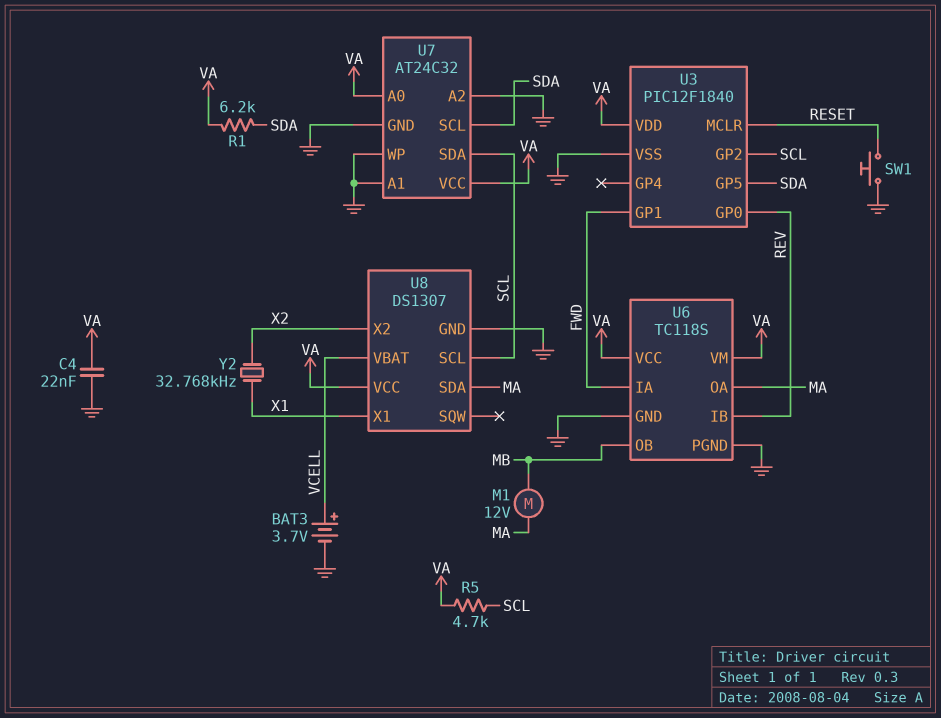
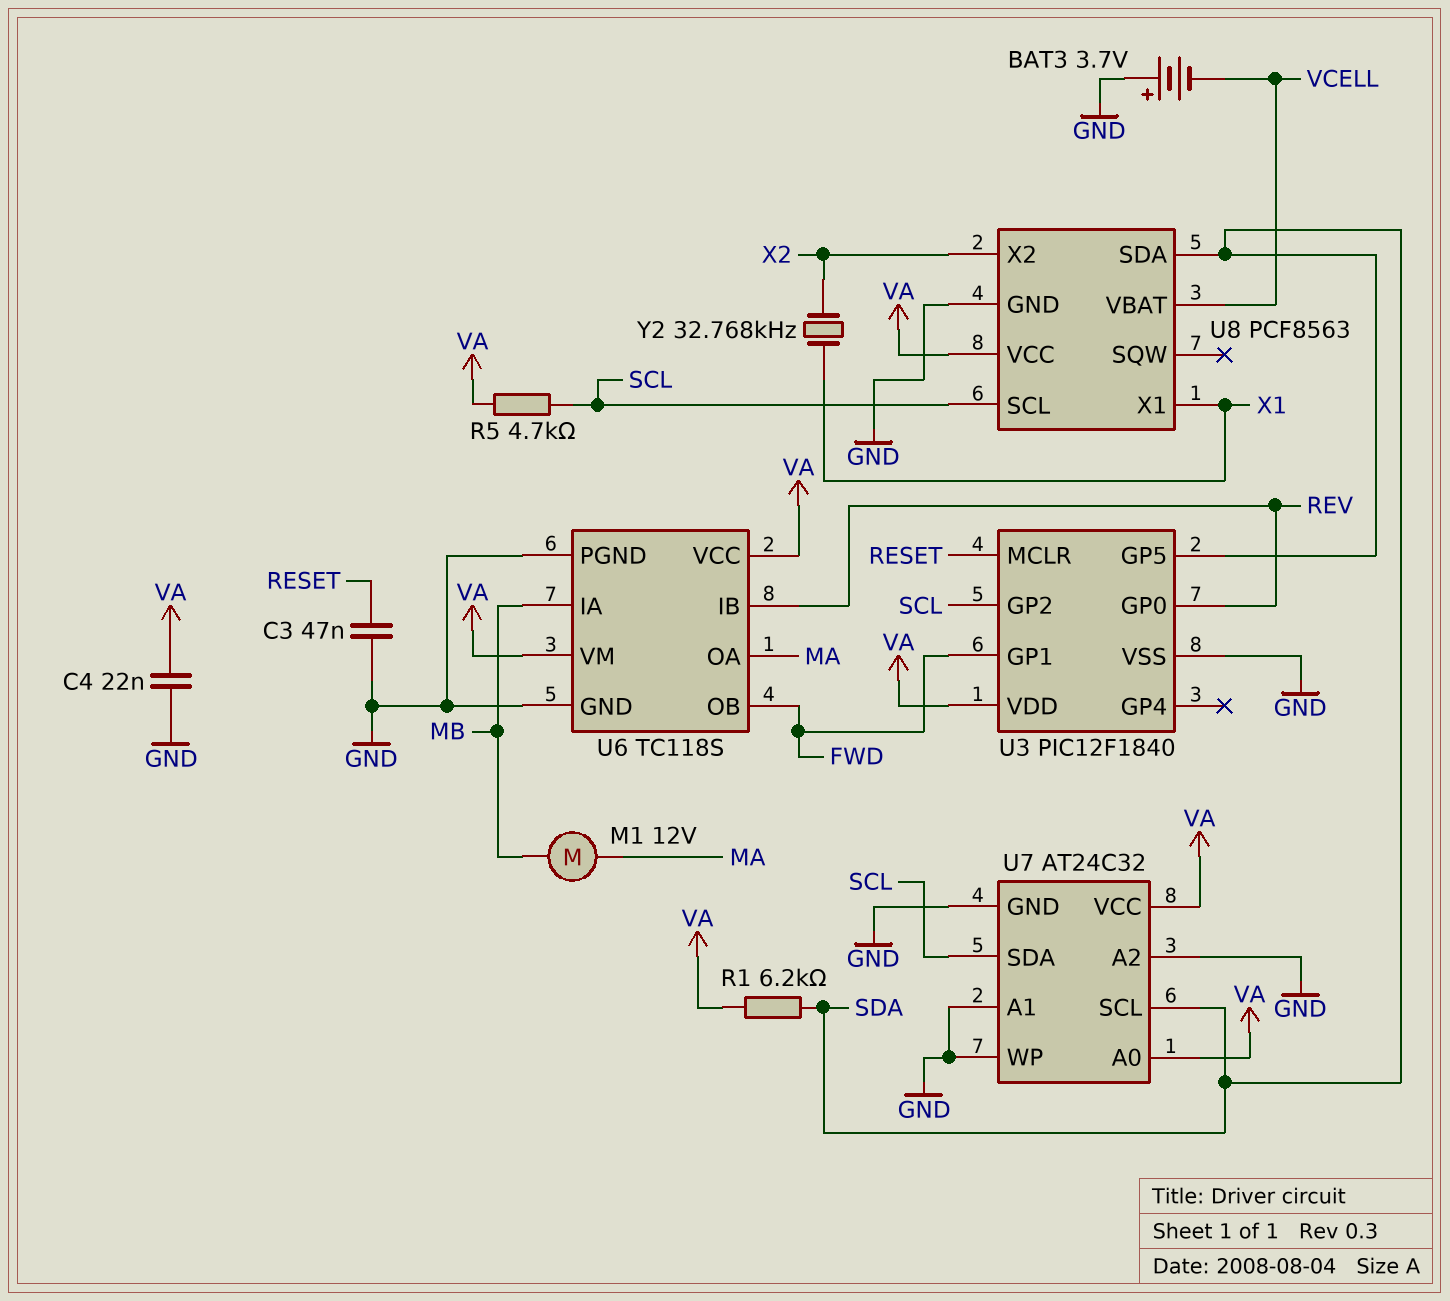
BAT3: 3.7V (plus VCELL, minus GND) -> 3.7V (plus GND, minus VCELL)
C3: none -> 47nF (GND, RESET)
SW1: button (GND, RESET) -> none
U6 pin IA: FWD -> MB
U6 pin OB: MB -> FWD
U8: DS1307 -> PCF8563
U8 pin SDA: MA -> SDA

